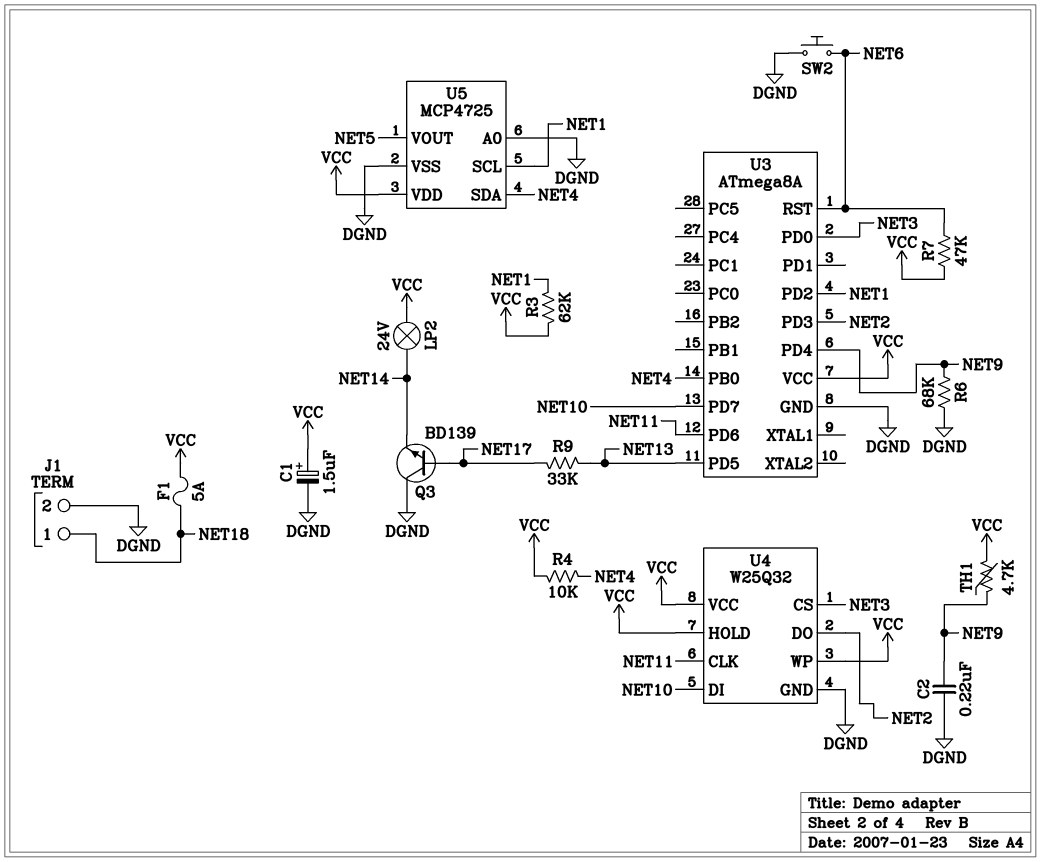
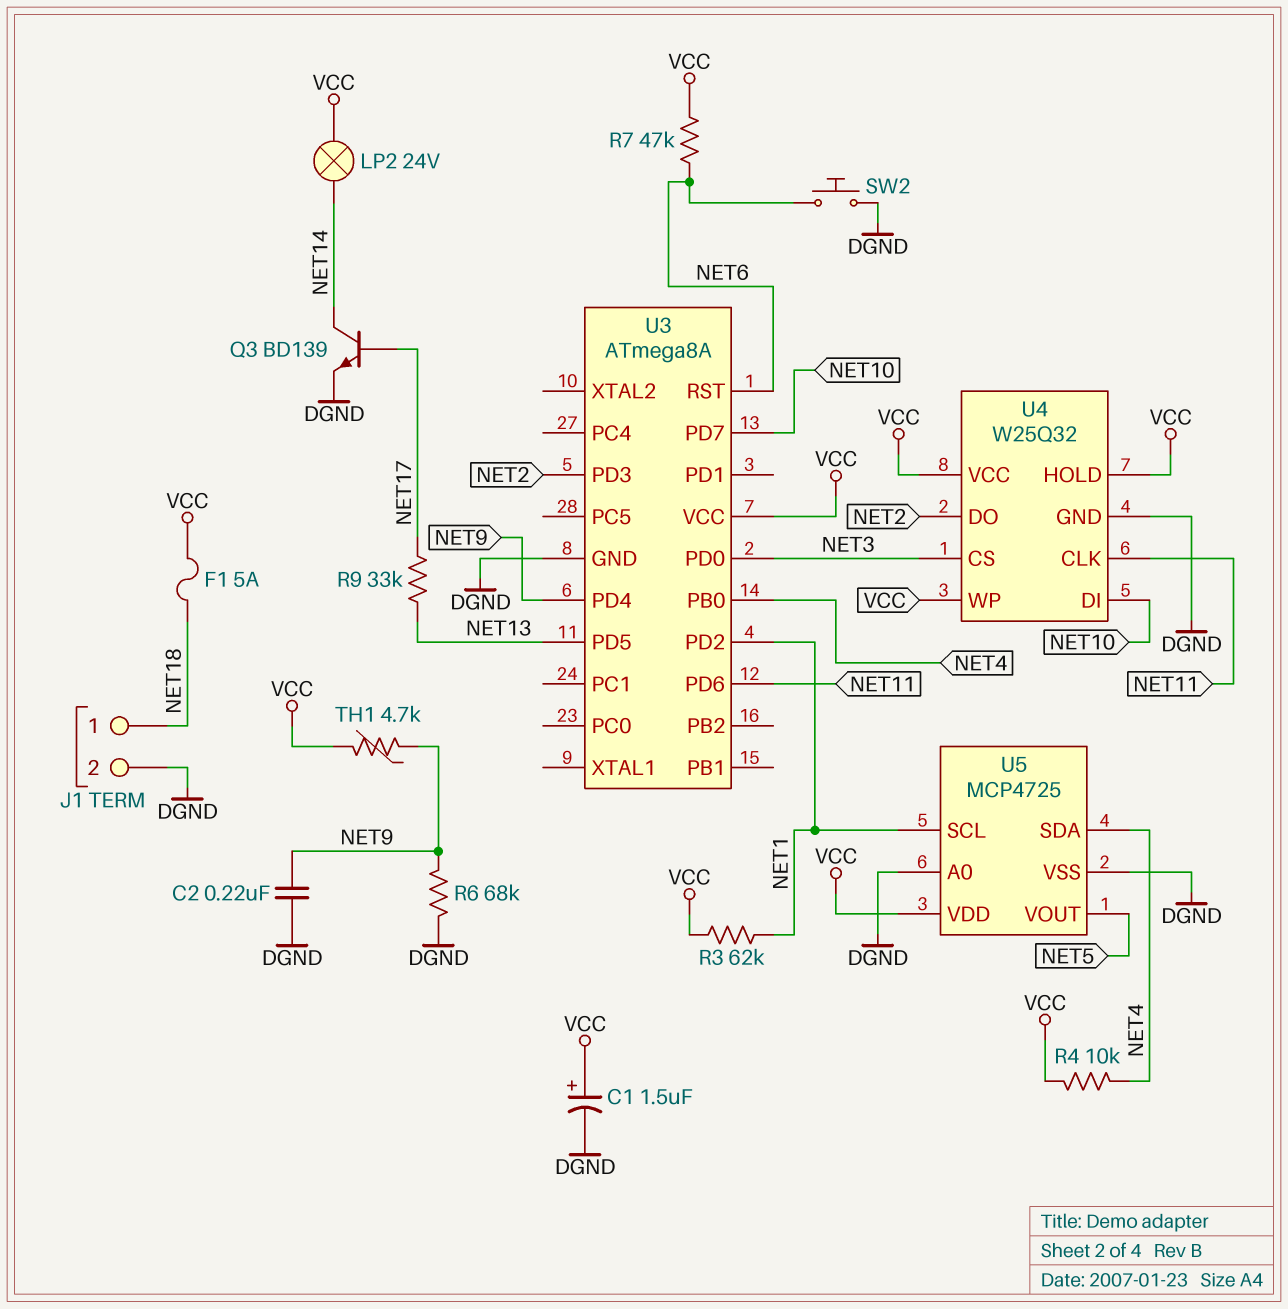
Q3: NPN BD139 (B NET17, C DGND, E NET14) -> NPN BD139 (B NET17, C NET14, E DGND)

